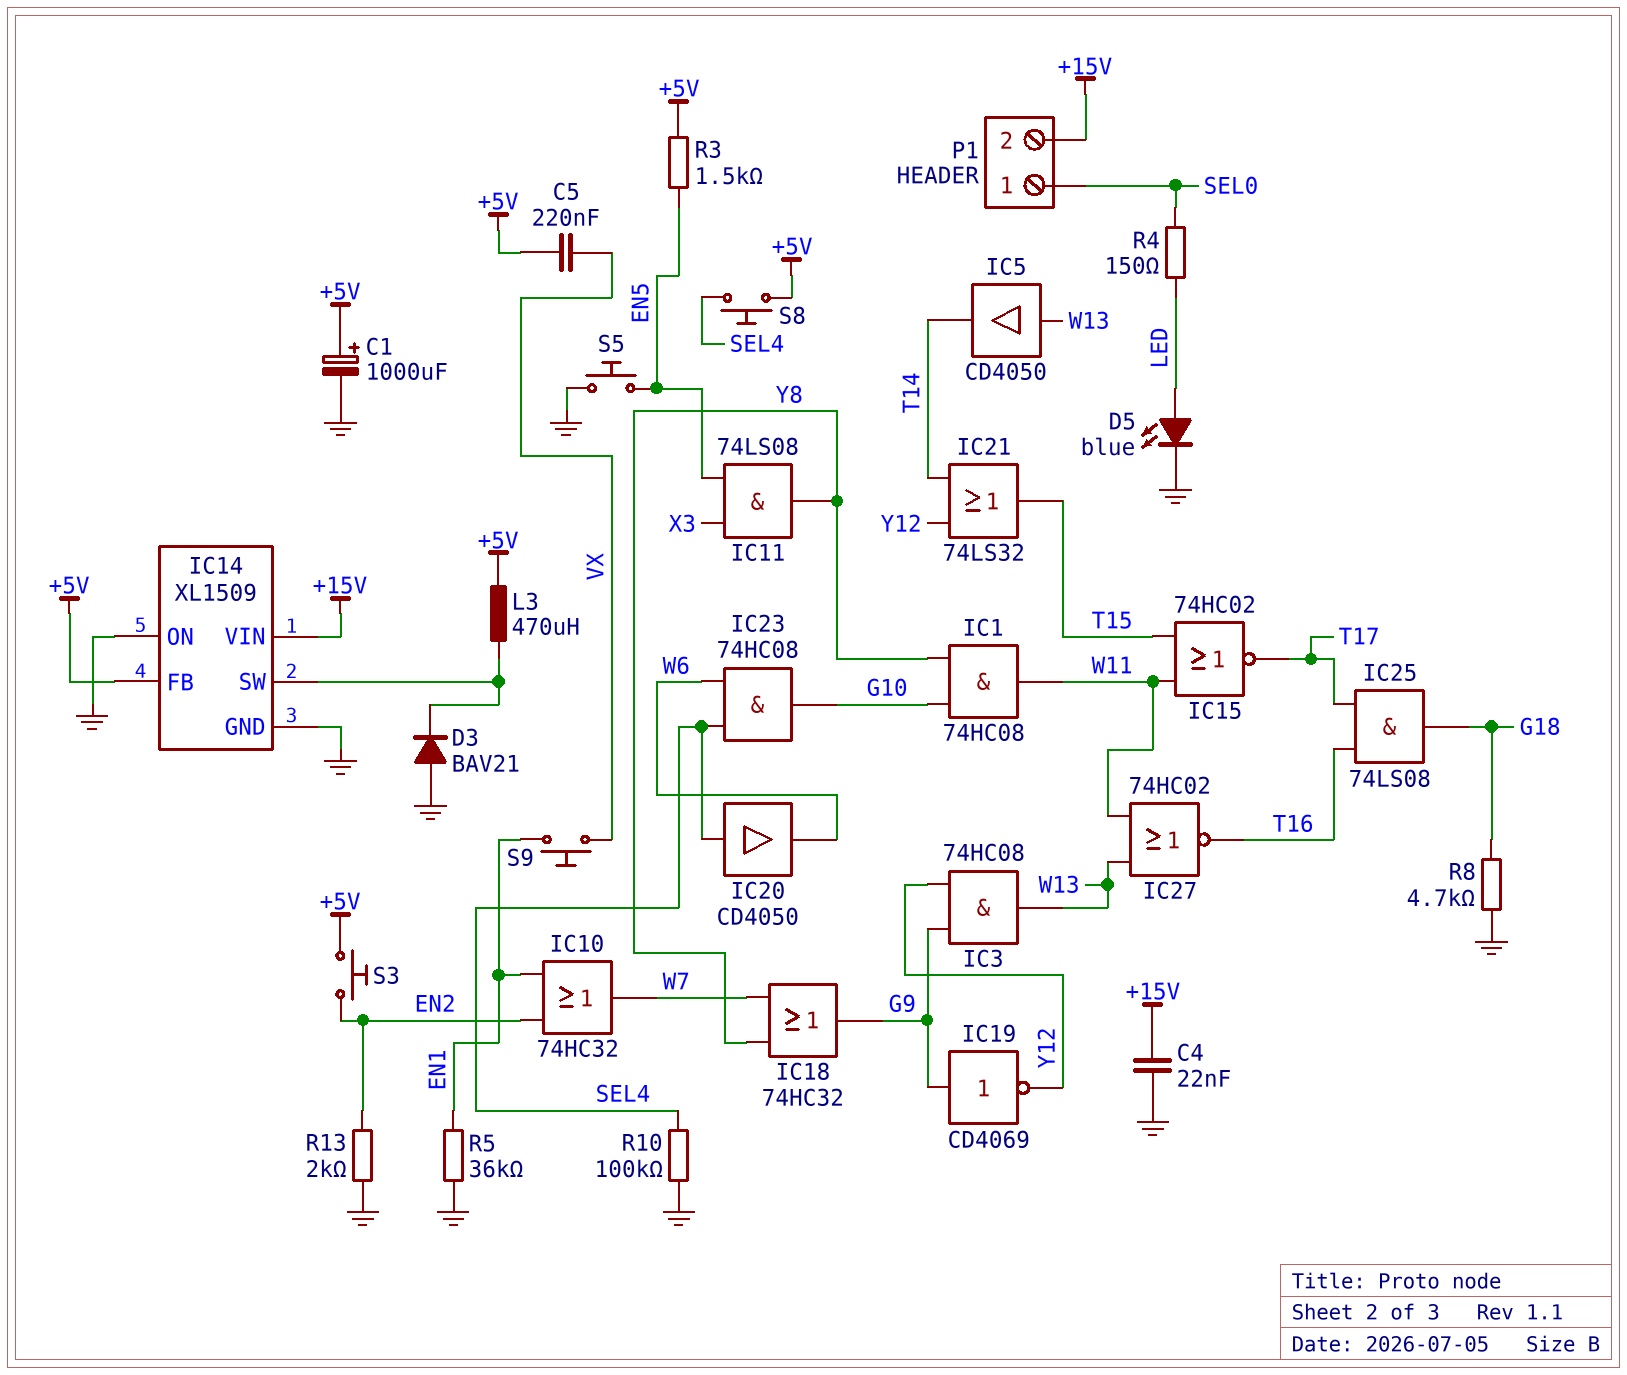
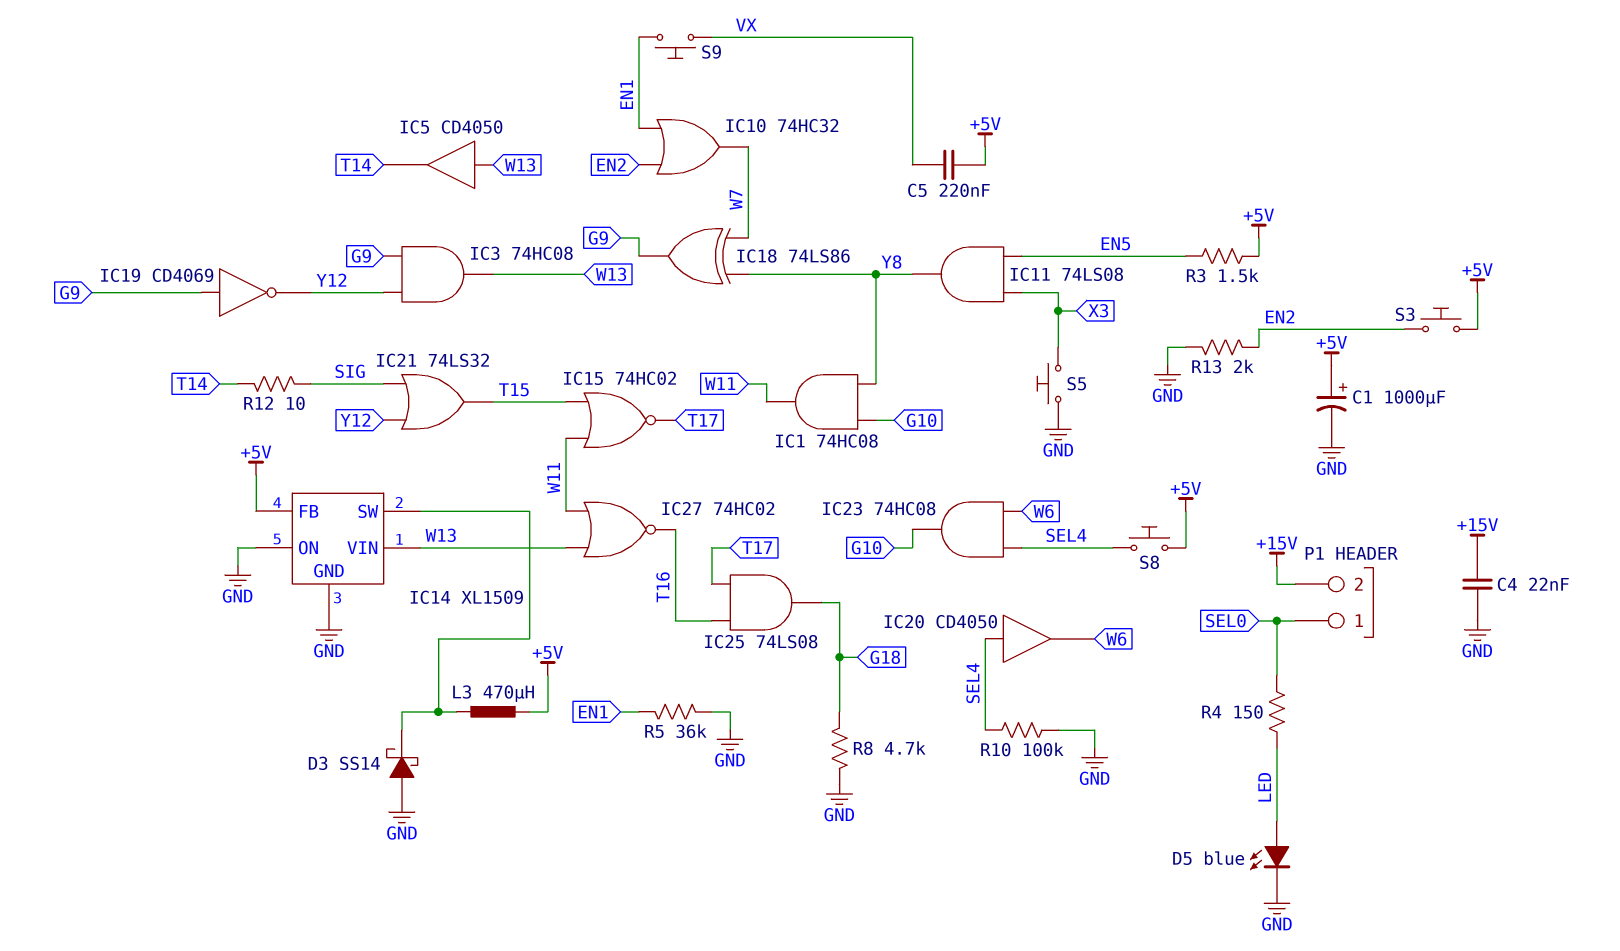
D3: diode BAV21 (A GND, K IC14/SW) -> schottky SS14 (A GND, K IC14/SW)
IC14 pin VIN: +15V -> W13
IC18: OR 74HC32 (in W7, in Y8, out G9) -> XOR 74LS86 (in W7, in Y8, out G9)
IC21: OR 74LS32 (in T14, in Y12, out T15) -> OR 74LS32 (in SIG, in Y12, out T15)
R12: none -> 10 (SIG, T14)
S5: button (EN5, GND) -> button (GND, X3)

